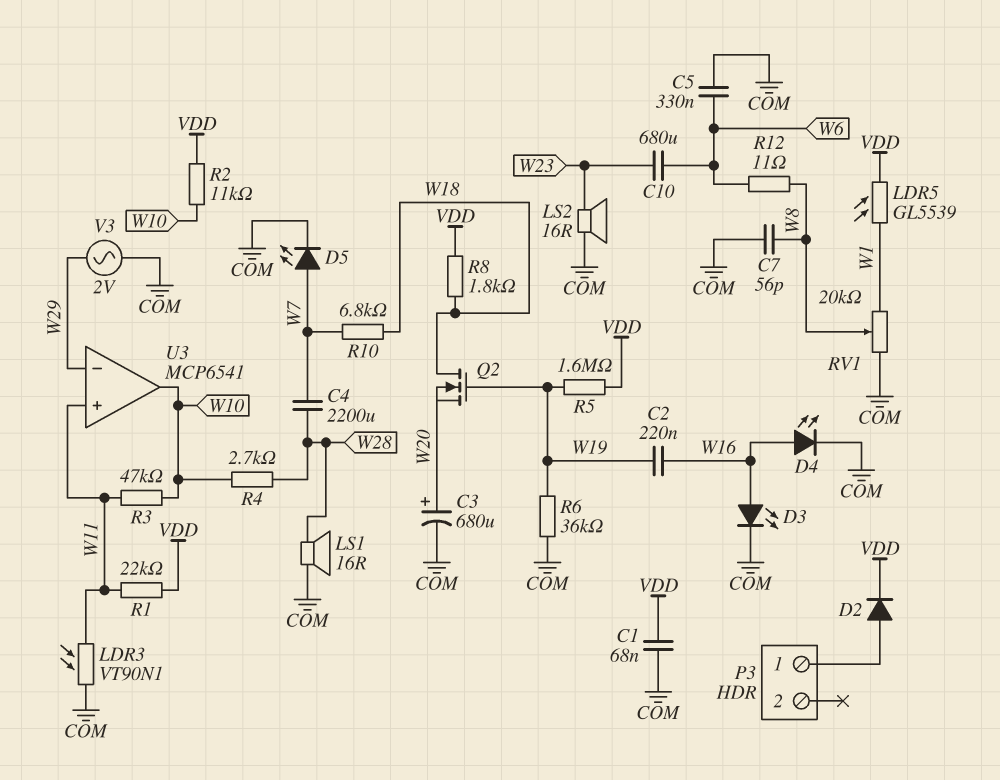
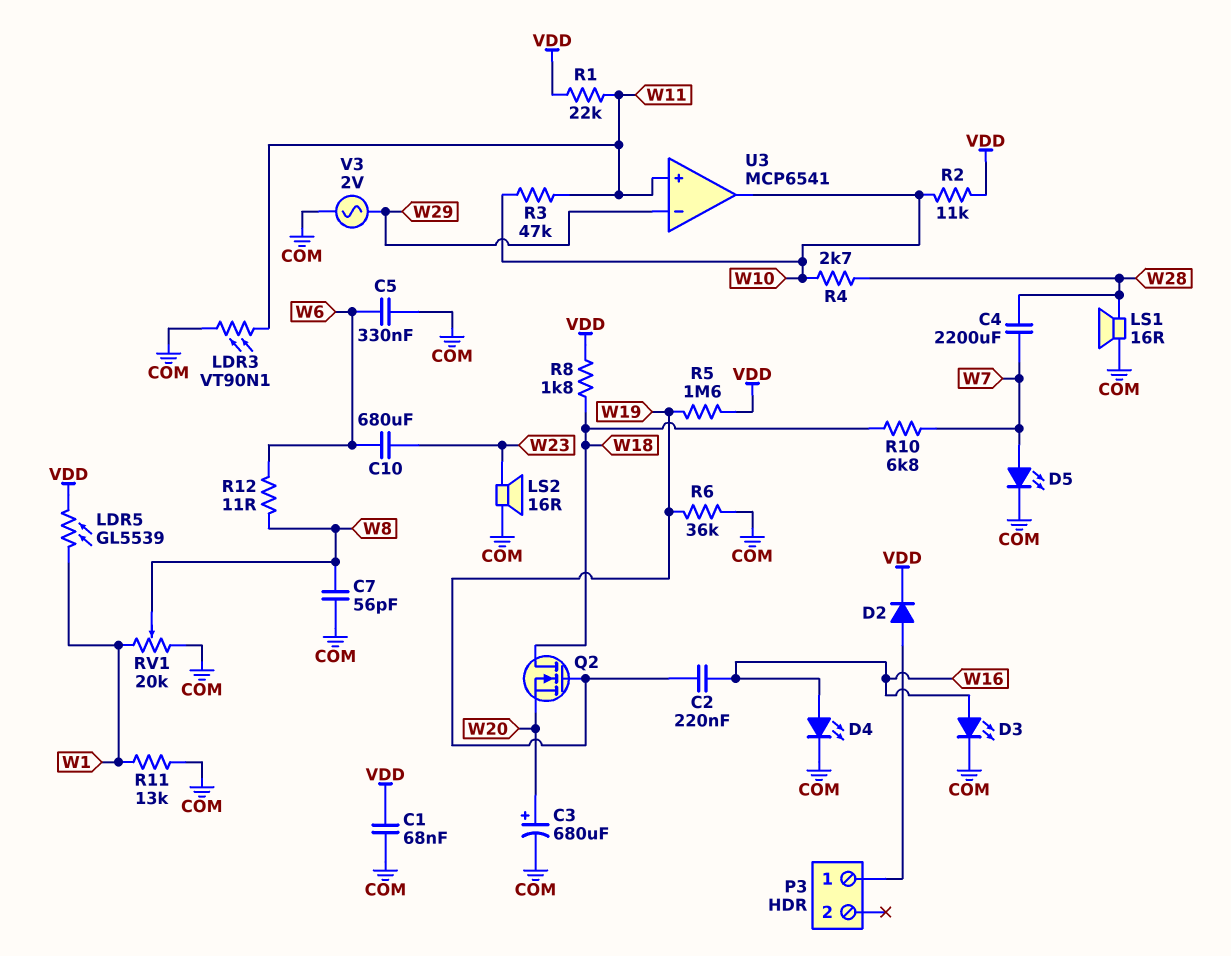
R11: none -> 13k (COM, W1)

